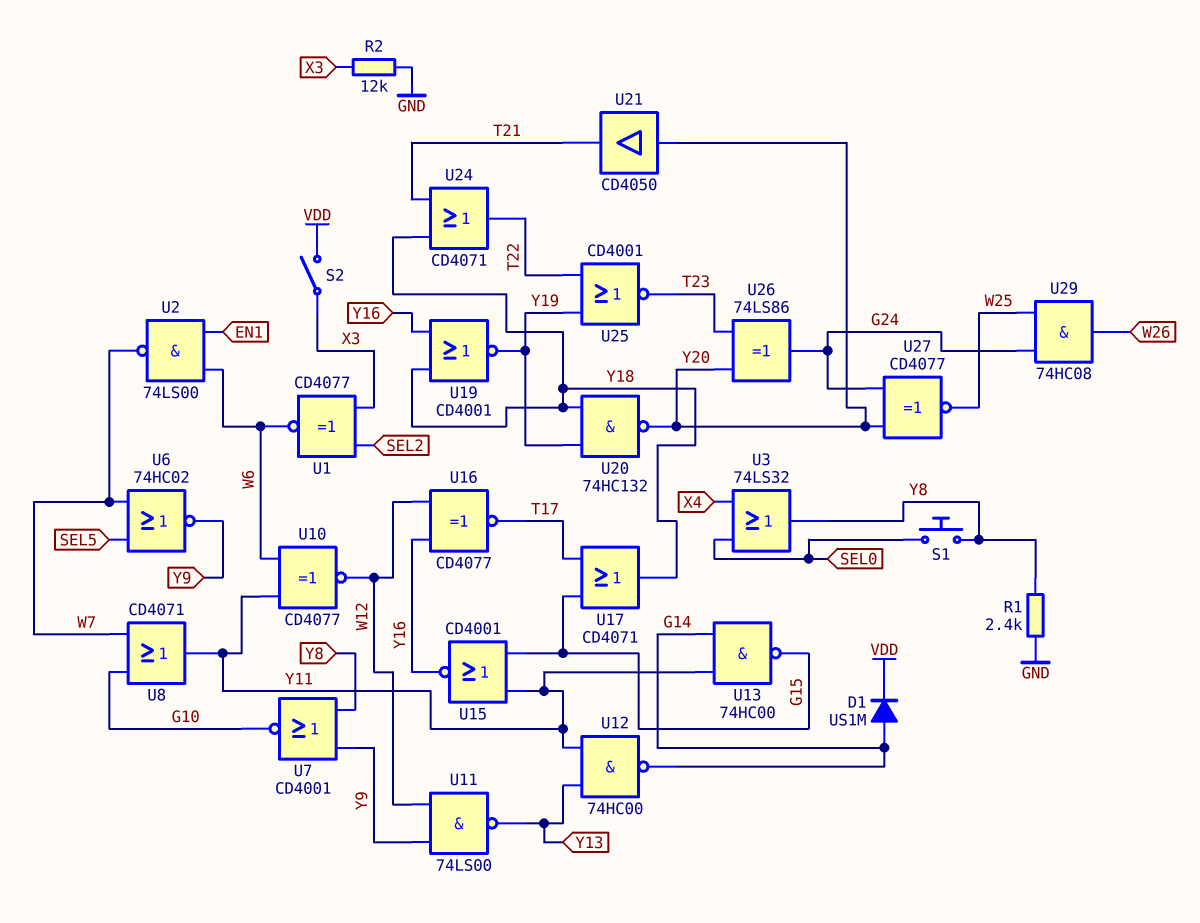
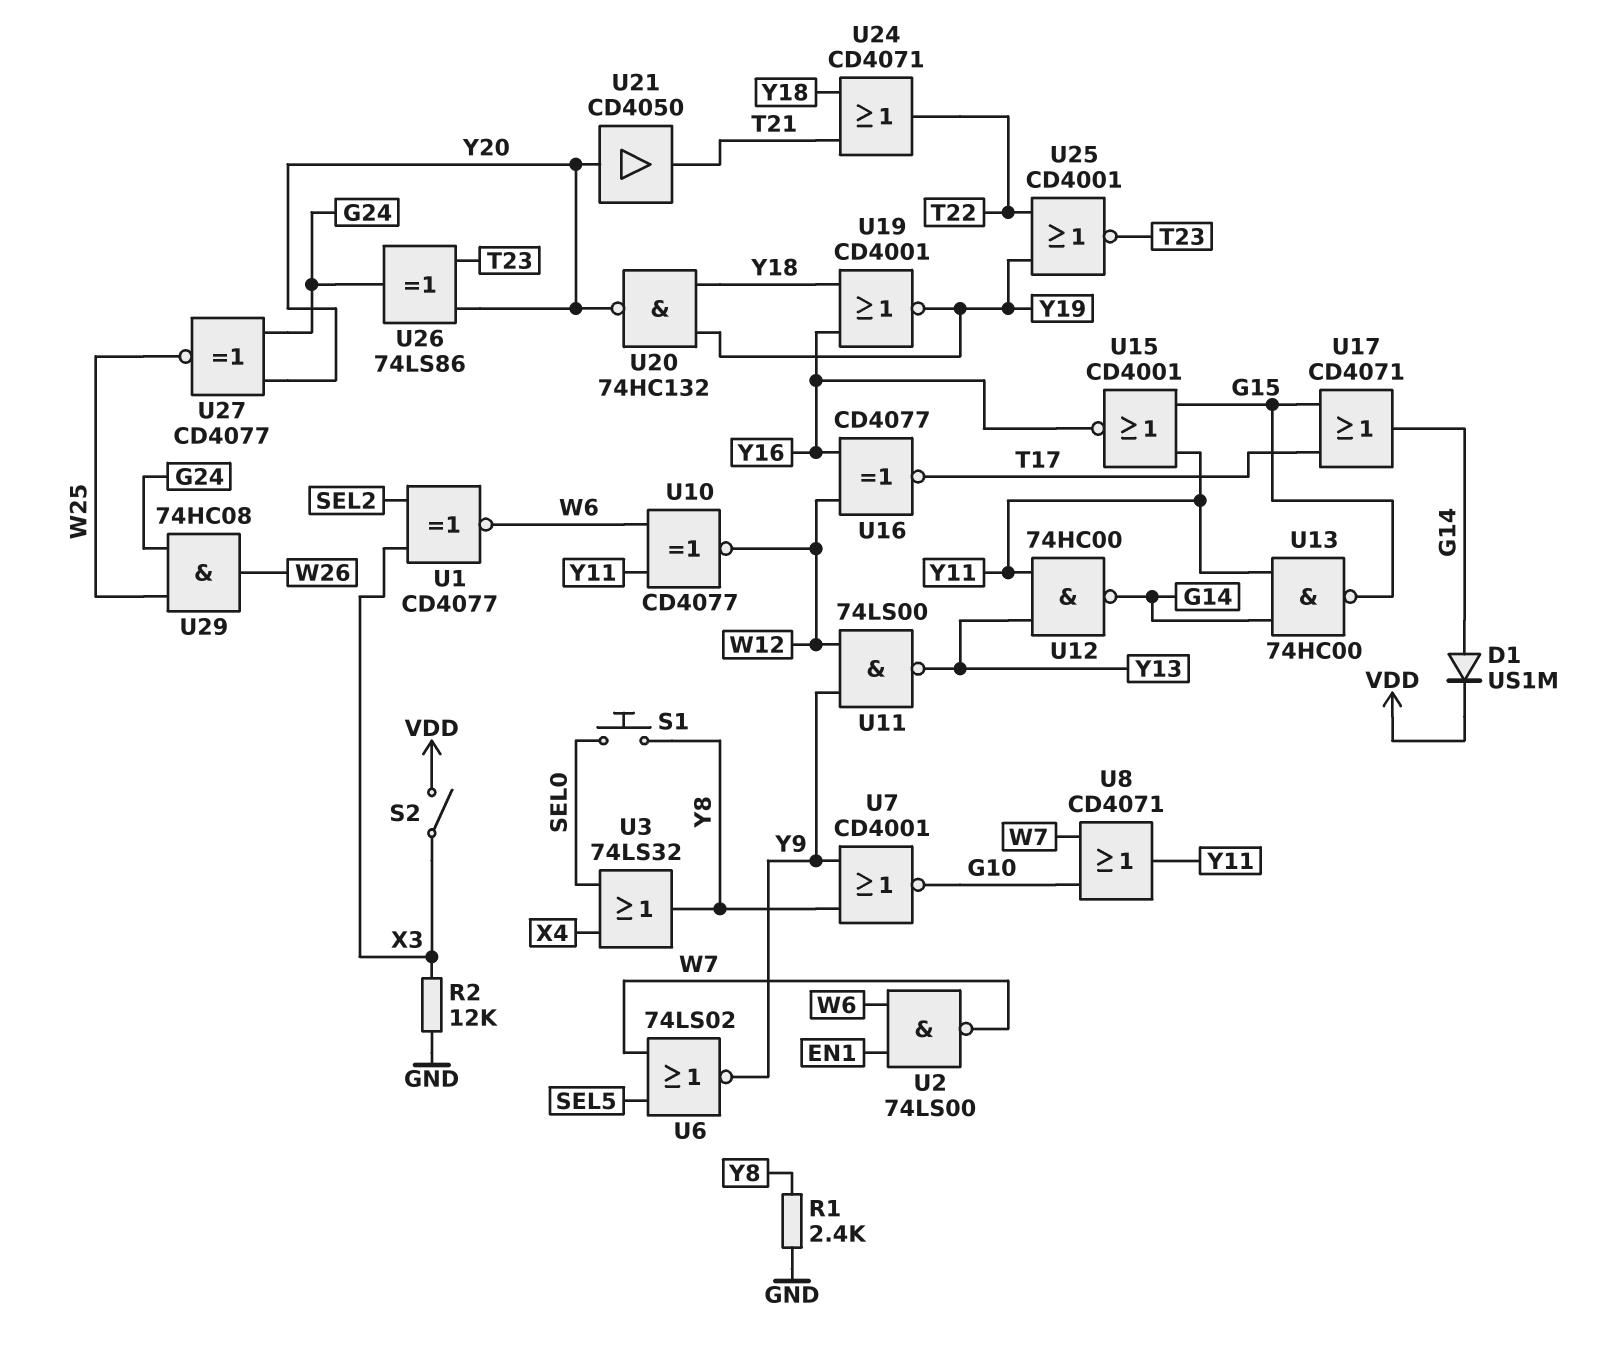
U6: NOR 74HC02 (in SEL5, in W7, out Y9) -> NOR 74LS02 (in SEL5, in W7, out Y9)
U17: OR CD4071 (in G15, in T17, out Y18) -> OR CD4071 (in G15, in T17, out G14)

